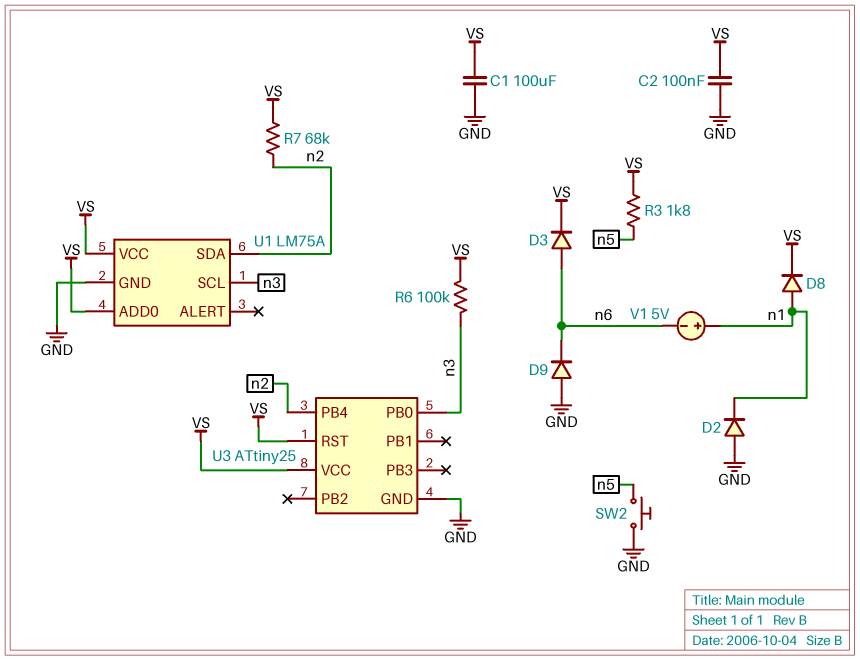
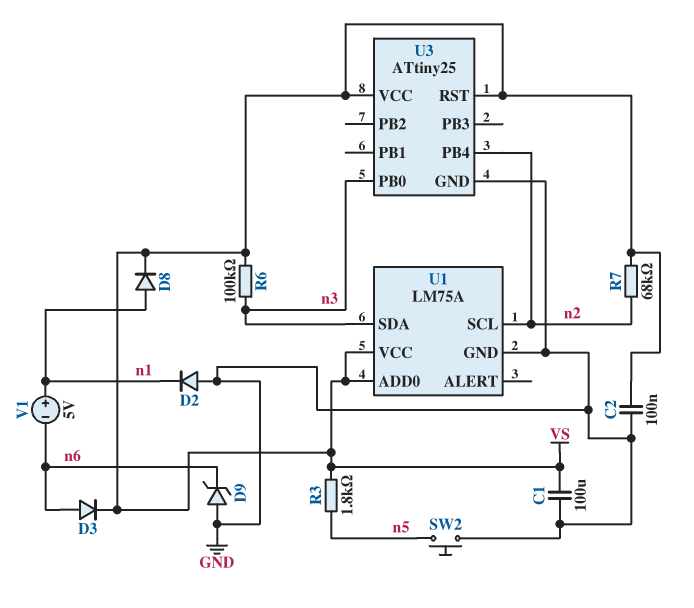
D9: diode (A GND, K n6) -> zener (A GND, K n6)
U1 pin SCL: n3 -> n2
U1 pin SDA: n2 -> n3

